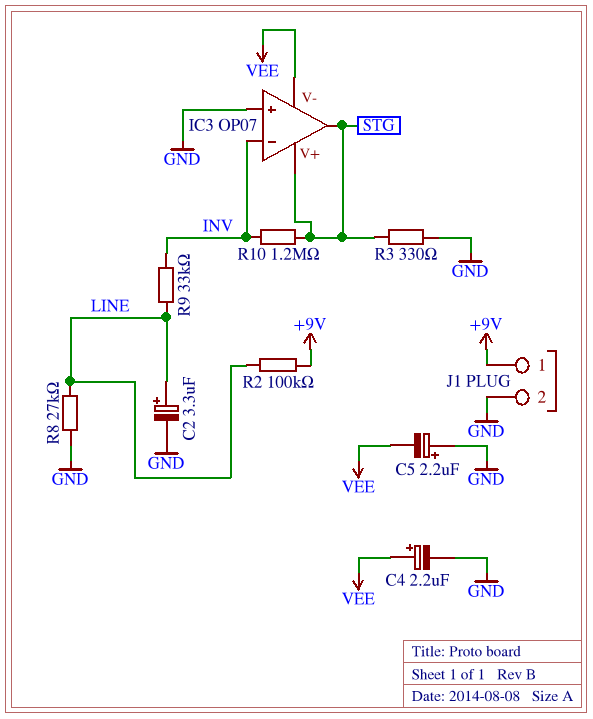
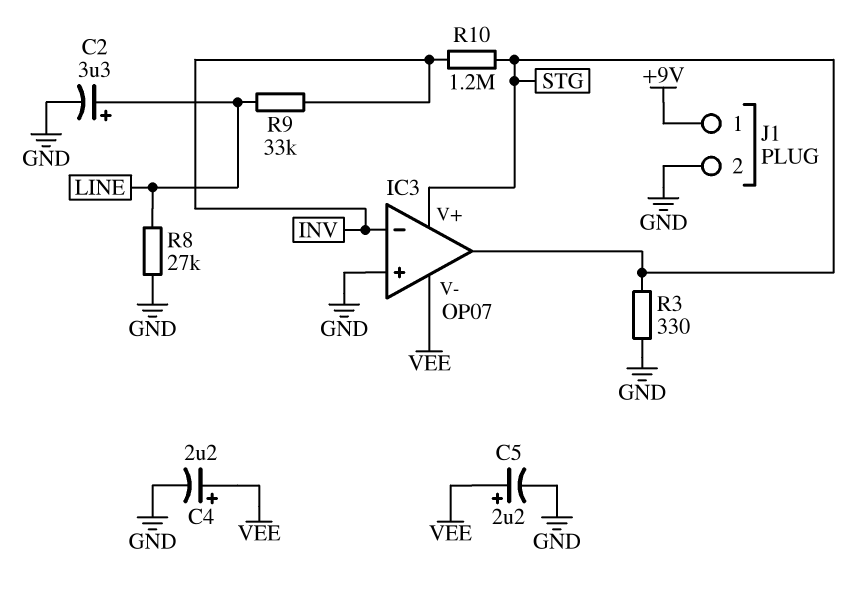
C5: 2.2uF (plus GND, minus VEE) -> 2.2uF (plus VEE, minus GND)
R2: 100k (+9V, LINE) -> none

